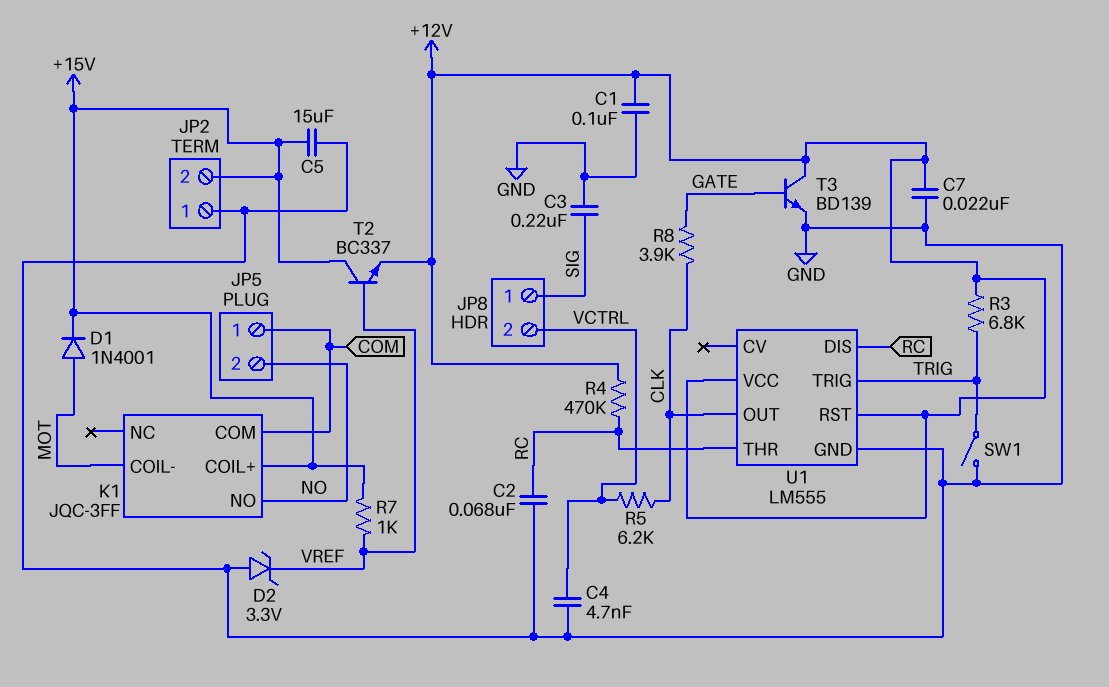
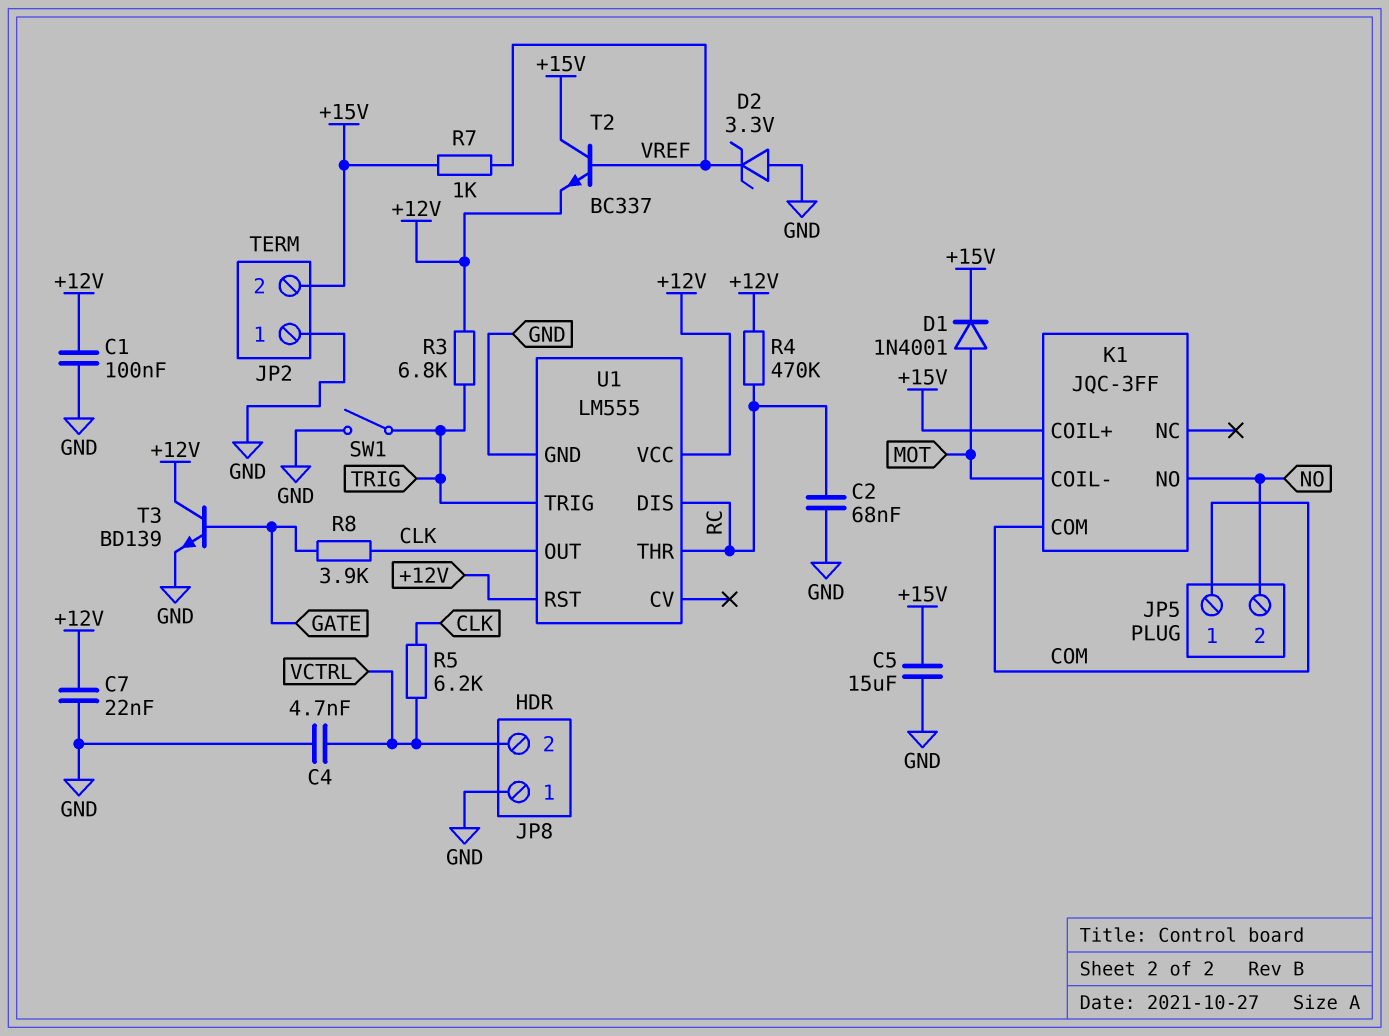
C3: 220nF (GND, SIG) -> none
JP8 pin 1: SIG -> GND

